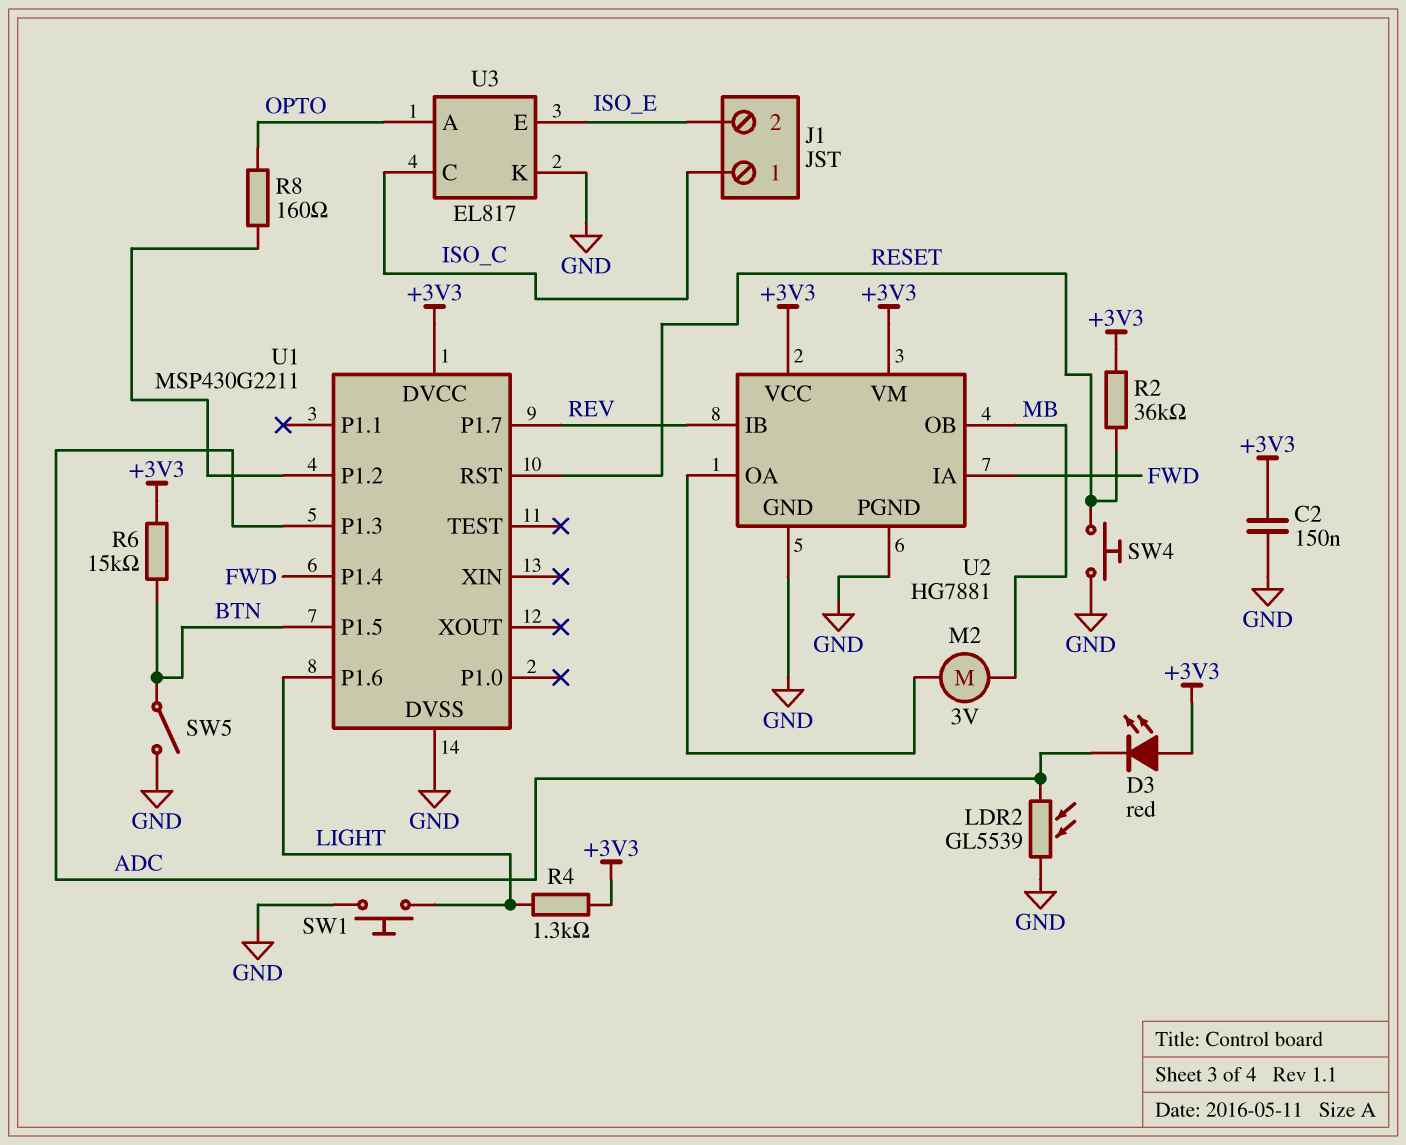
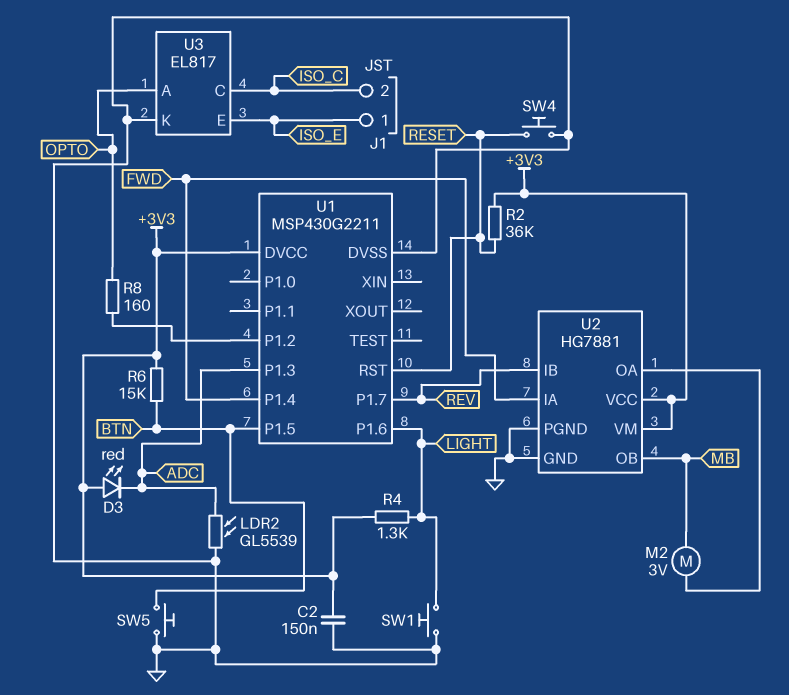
J1 pin 1: ISO_C -> ISO_E
J1 pin 2: ISO_E -> ISO_C
SW5: switch (BTN, GND) -> button (BTN, GND)

